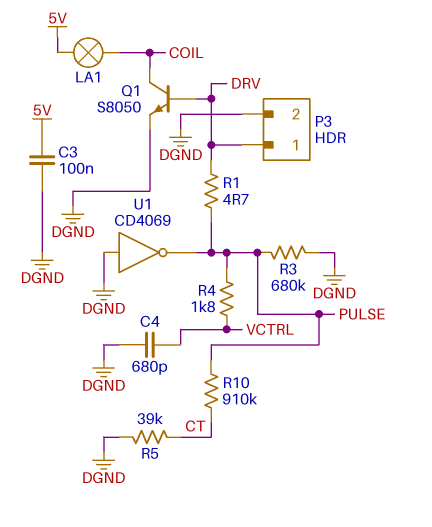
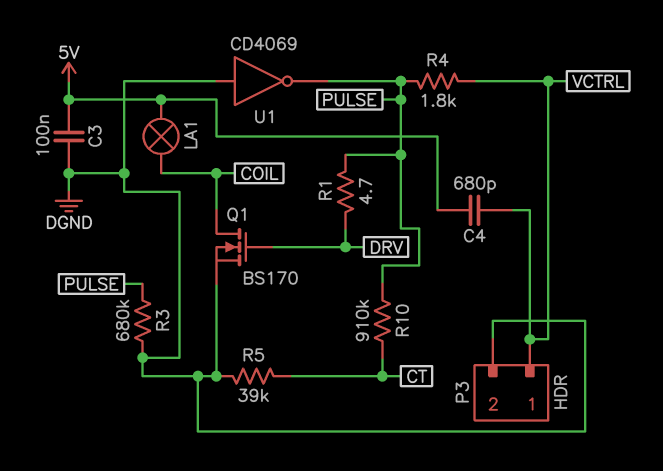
C4: 680pF (DGND, VCTRL) -> 680pF (5V, VCTRL)
P3 pin 1: DRV -> VCTRL
Q1: NPN S8050 (B DRV, C COIL, E DGND) -> NMOS BS170 (G DRV, D COIL, S DGND)

